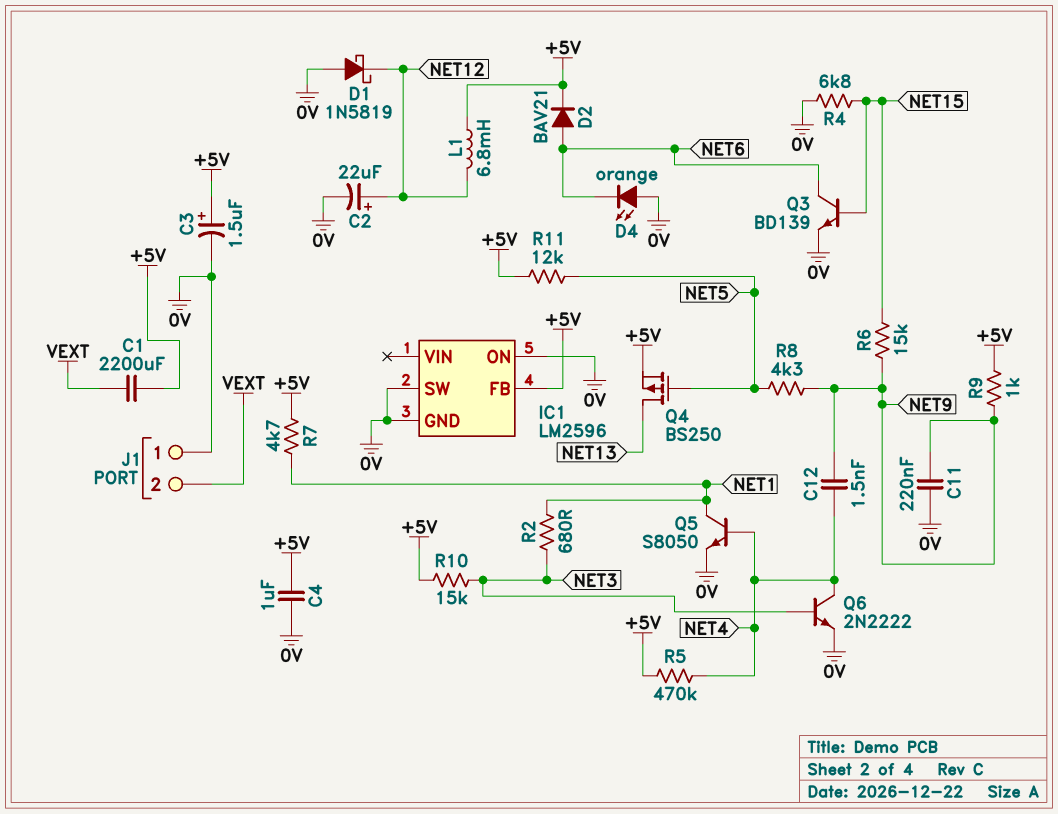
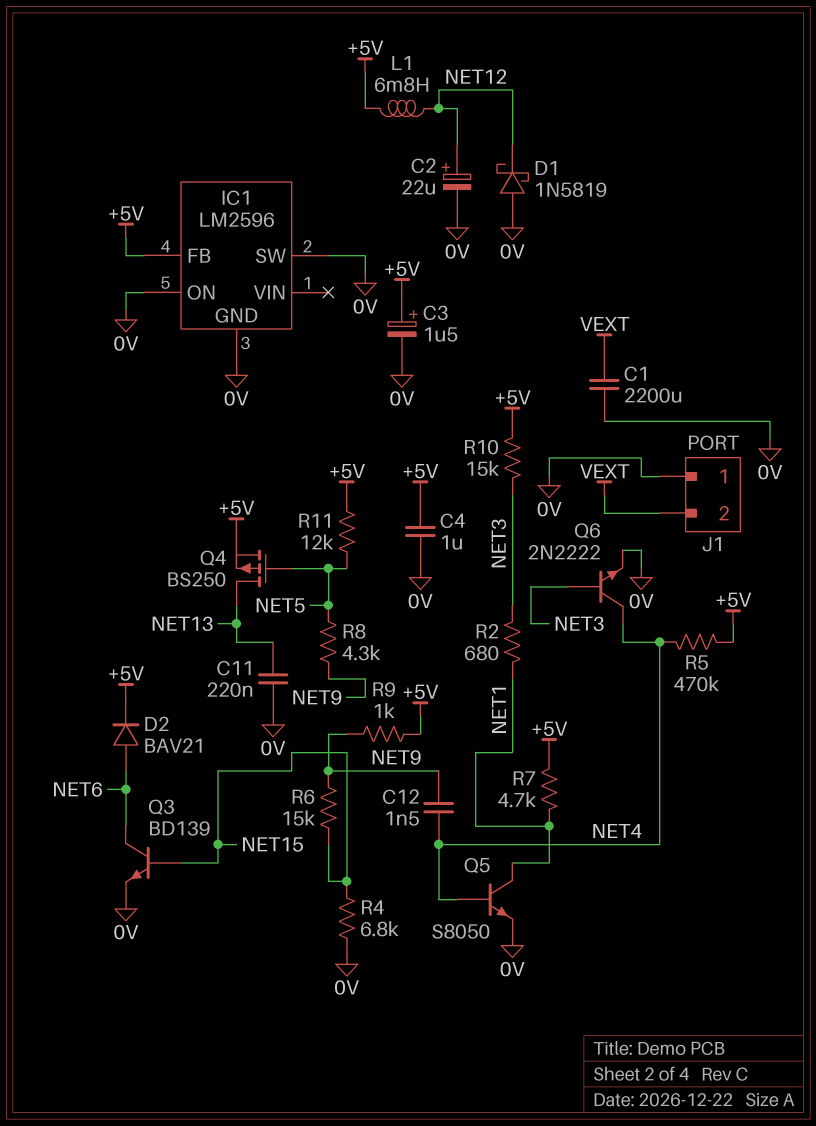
C1: 2200uF (+5V, VEXT) -> 2200uF (0V, VEXT)
C11: 220nF (0V, NET9) -> 220nF (0V, NET13)
D4: LED orange (A 0V, K NET6) -> none

